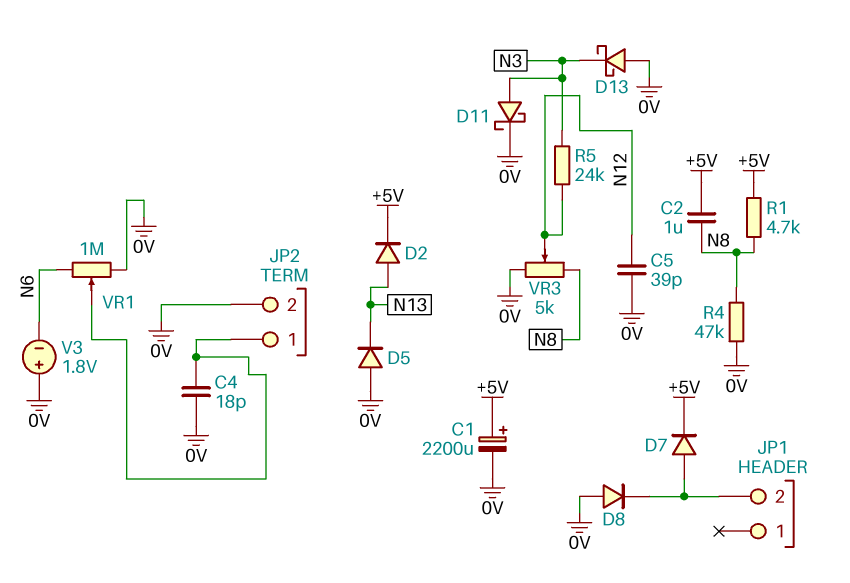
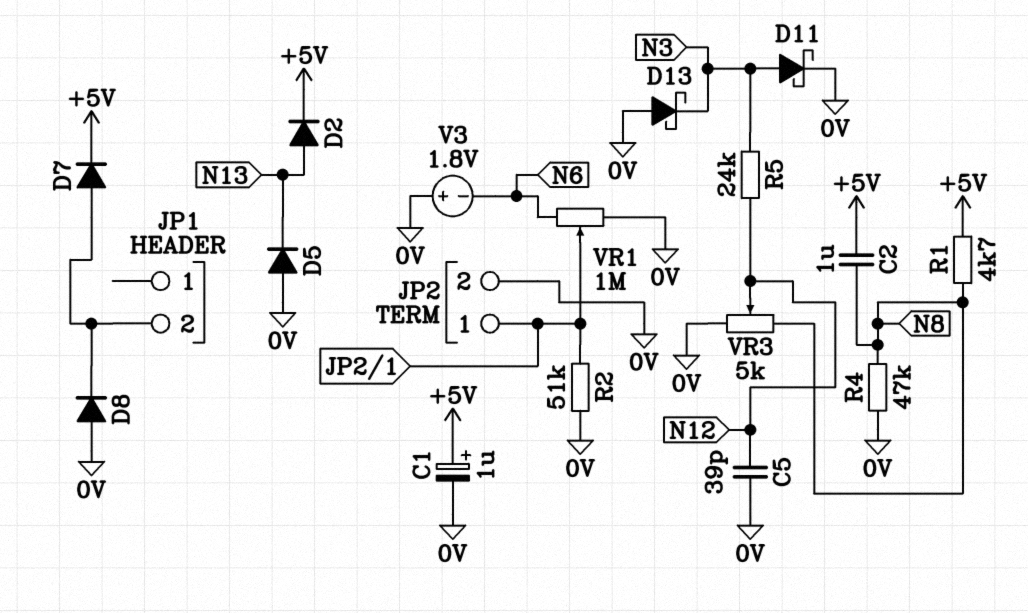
C1: 2200uF (plus +5V, minus 0V) -> 1uF (plus +5V, minus 0V)
C4: 18pF (0V, JP2/1) -> none
R2: none -> 51k (0V, JP2/1)

